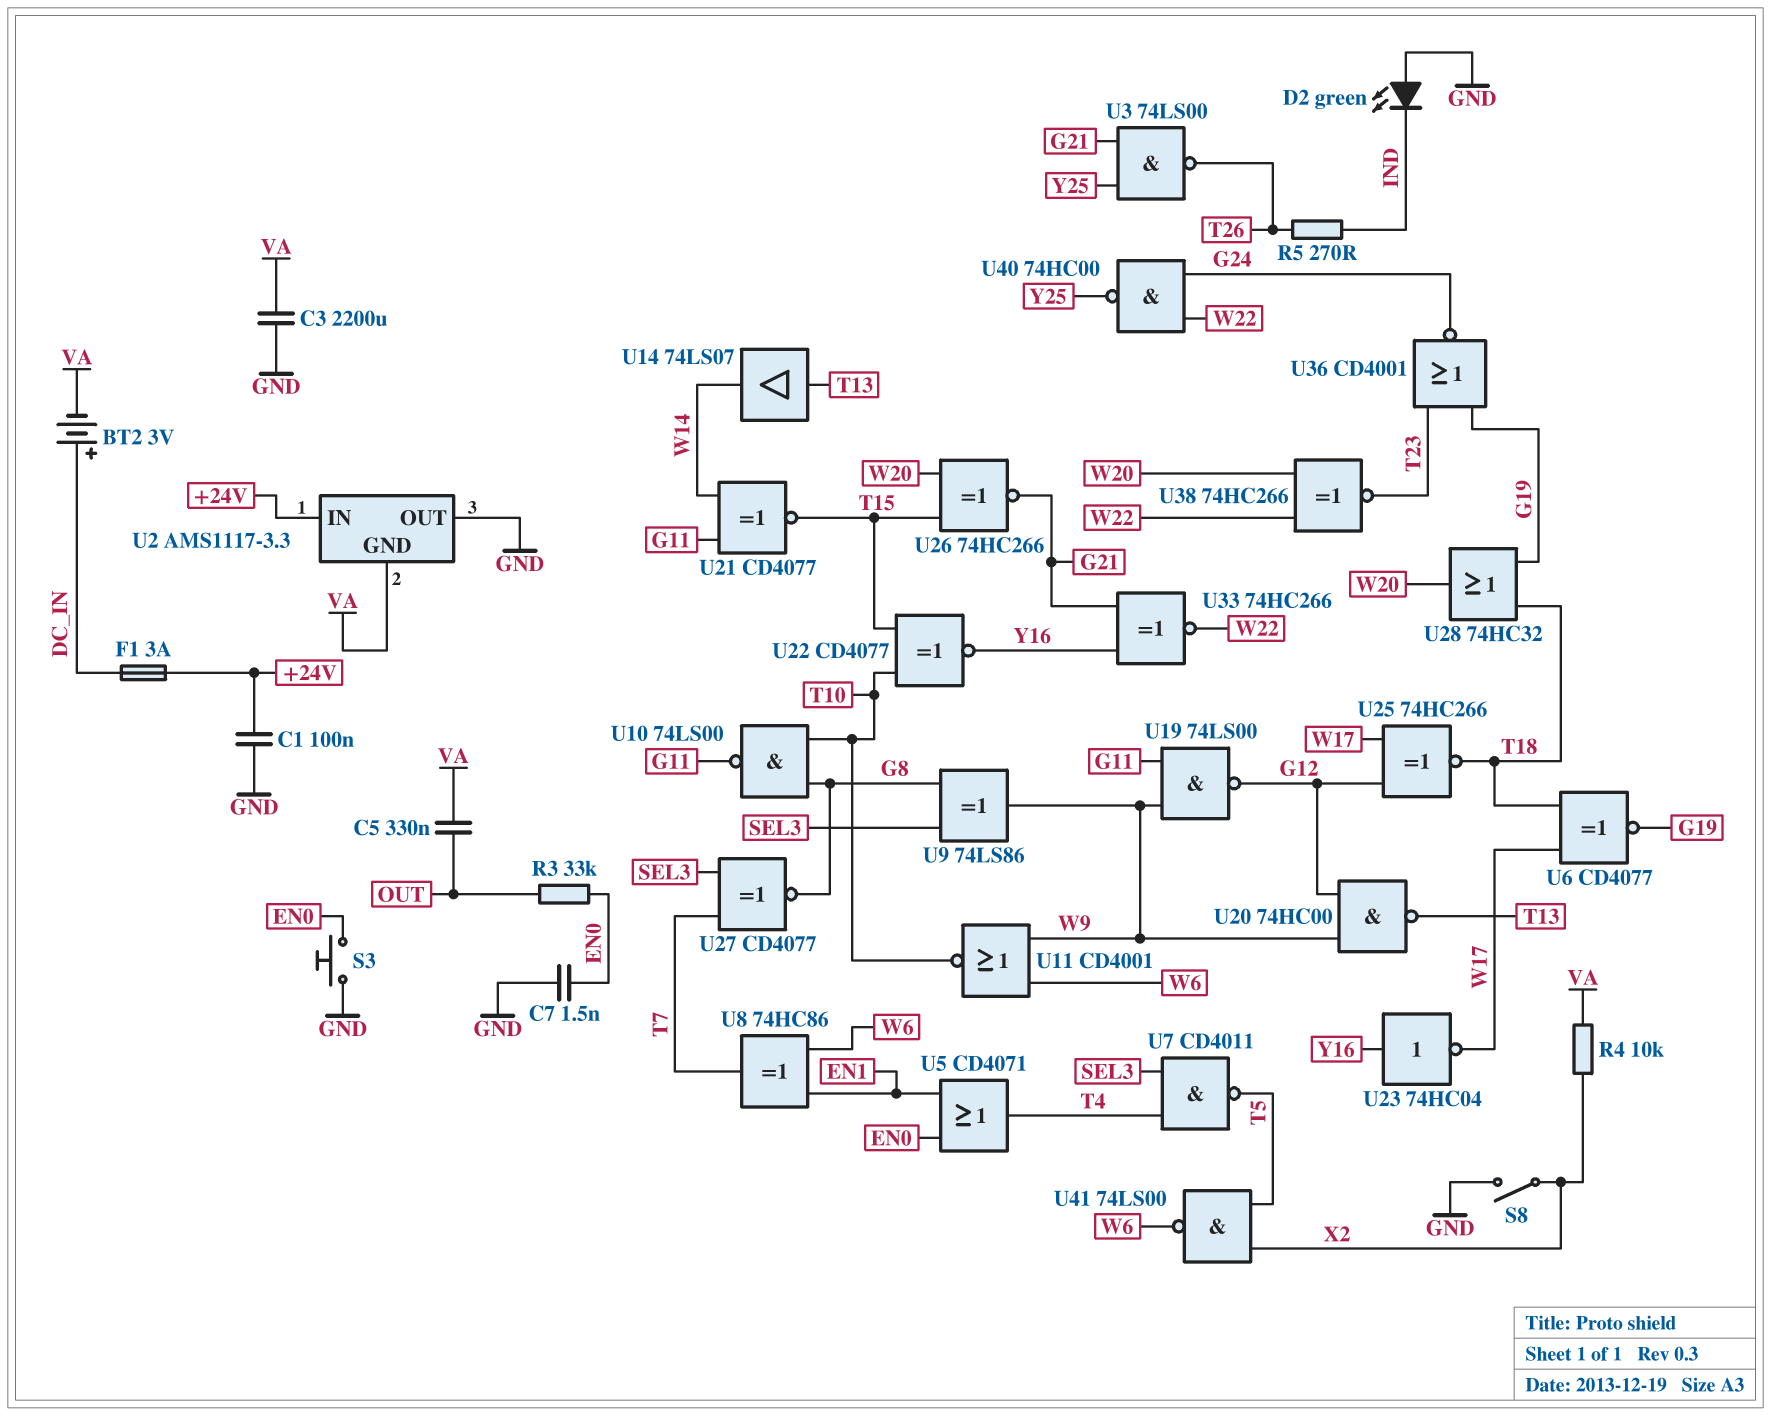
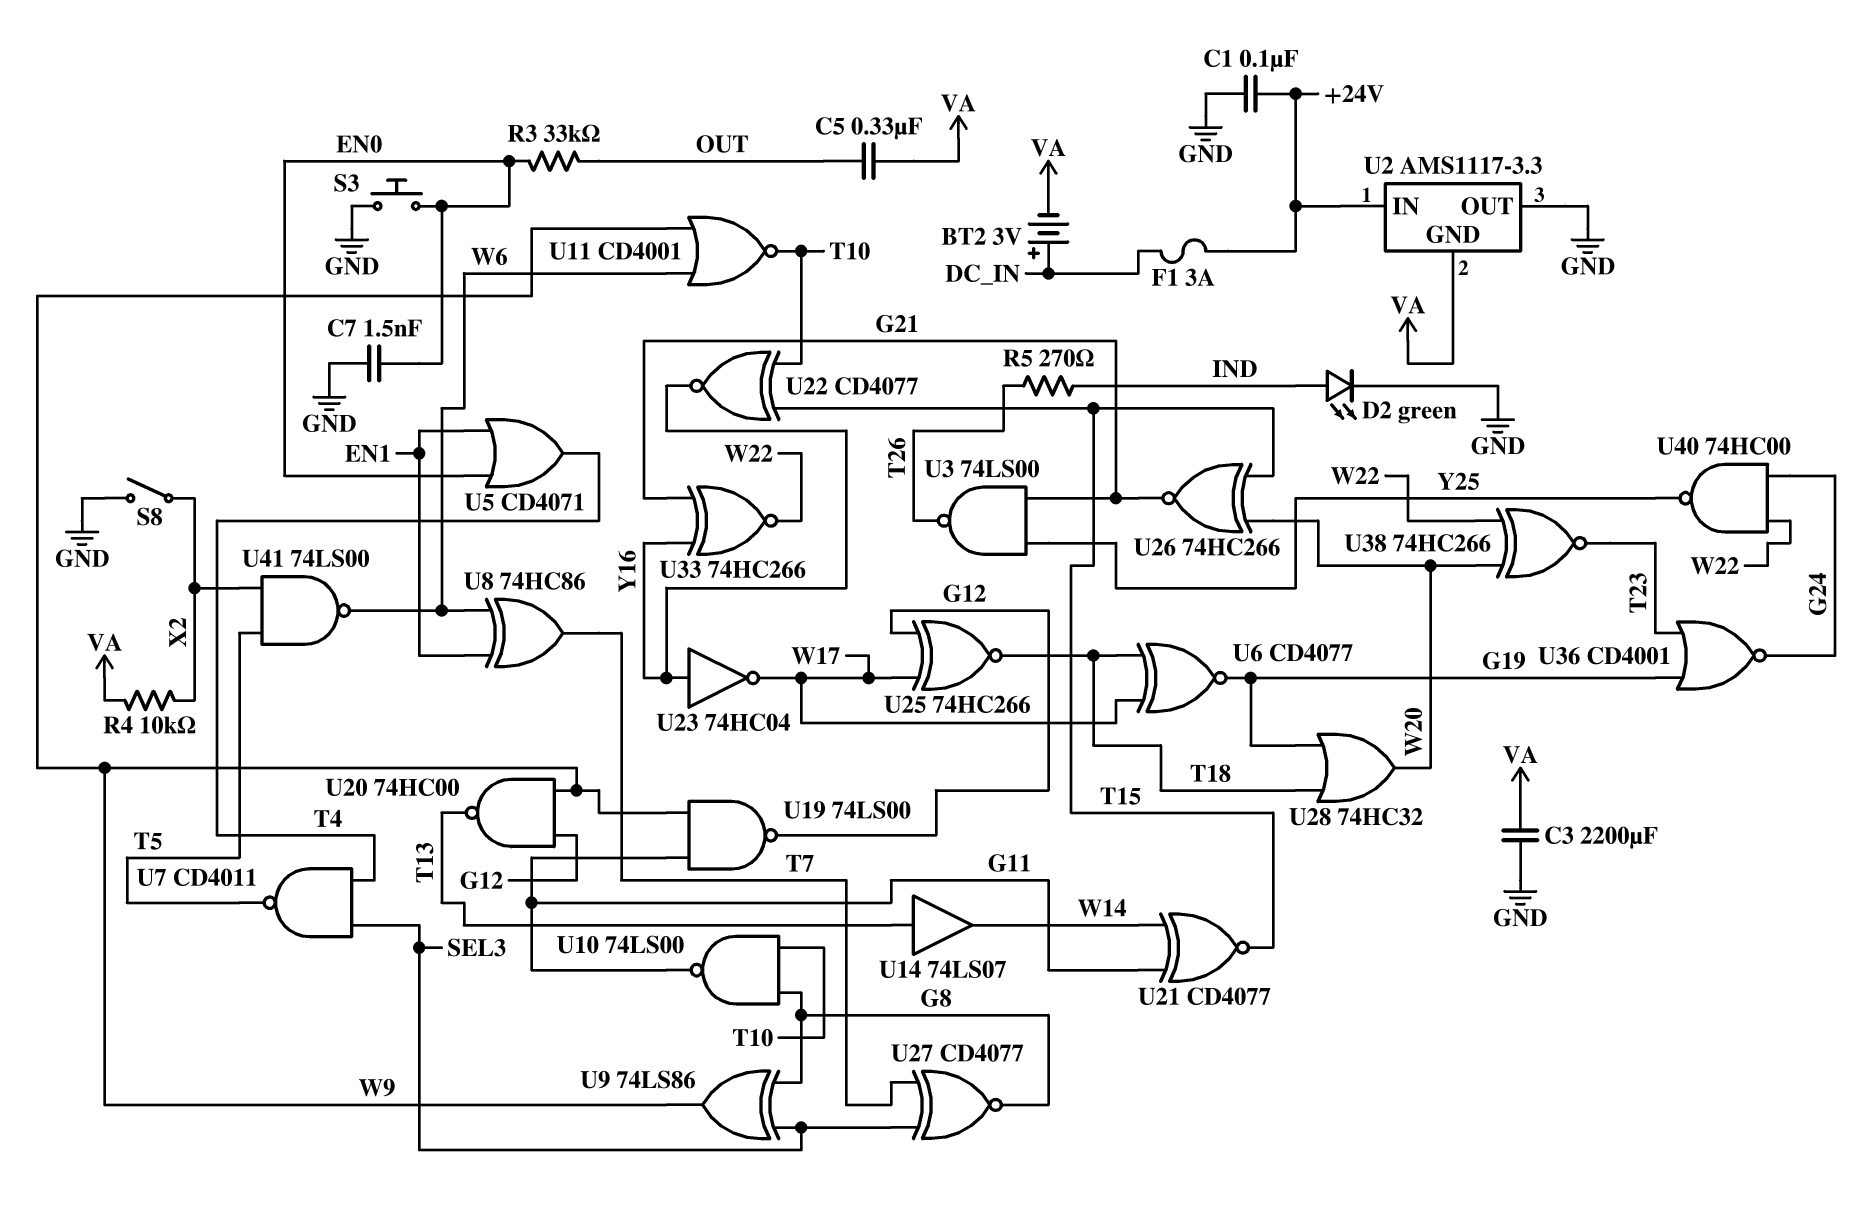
D2: LED green (A GND, K IND) -> LED green (A IND, K GND)

